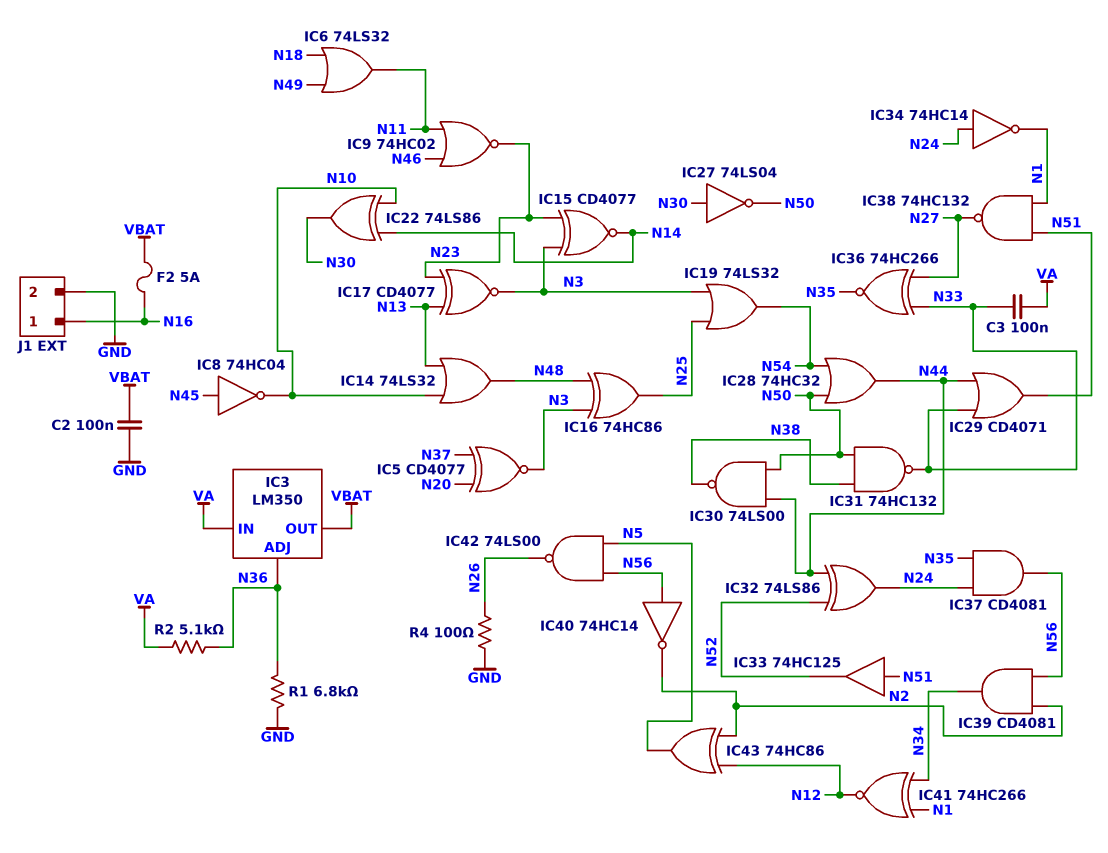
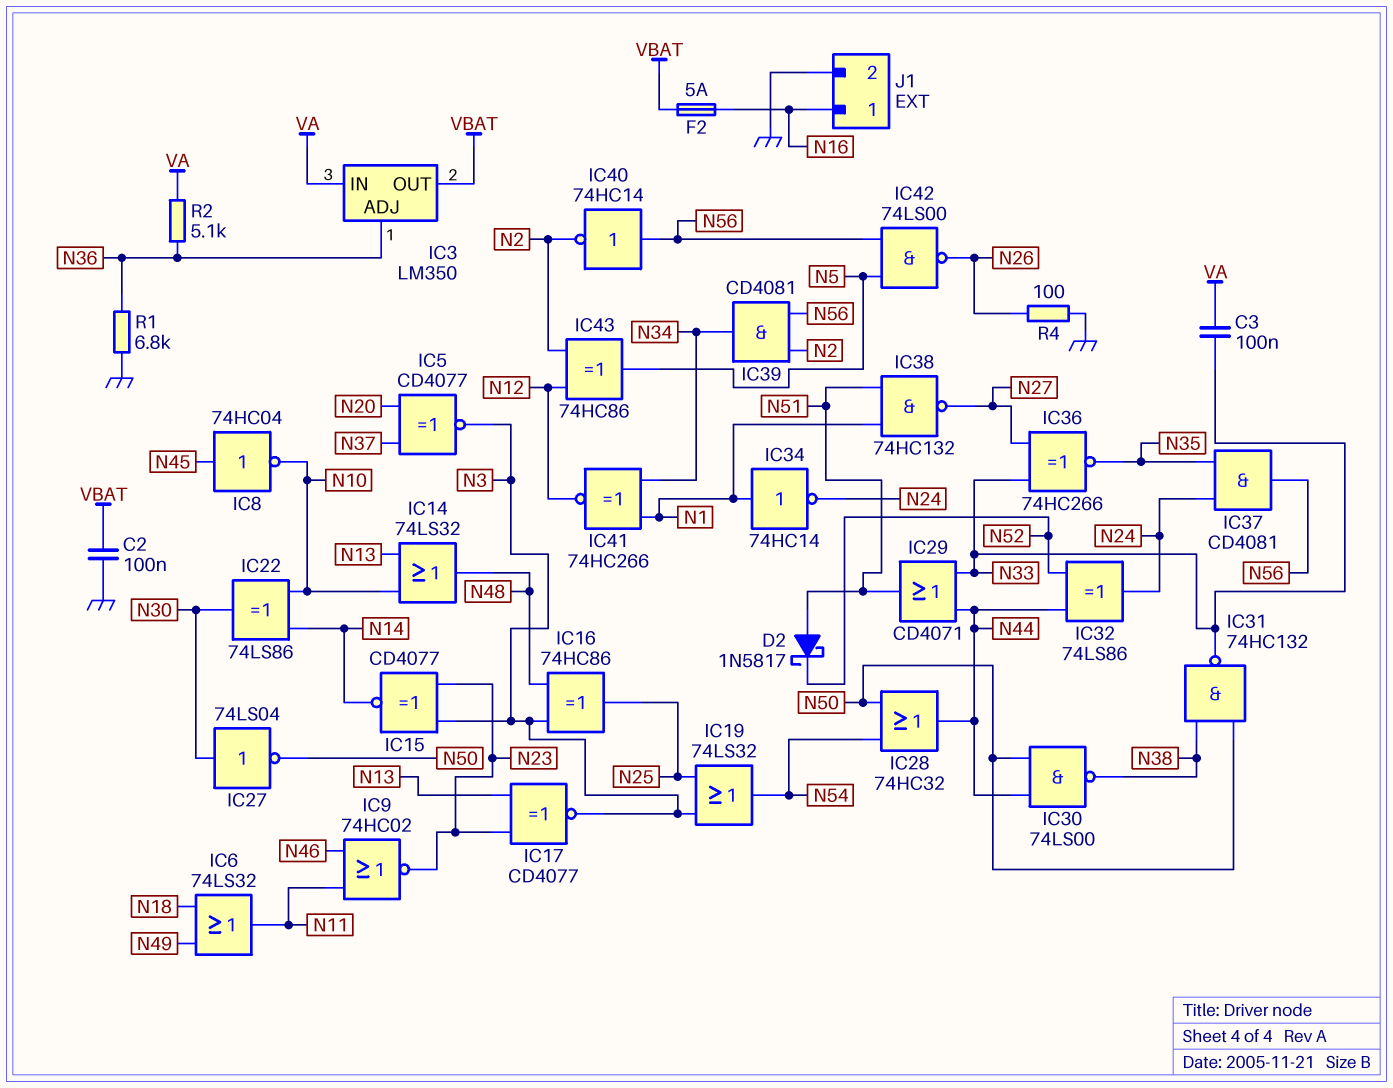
D2: none -> schottky 1N5817 (A N51, K N52)
IC33: buffer 74HC125 (in N51, out N52) -> none
IC34: NOT 74HC14 (in N24, out N1) -> NOT 74HC14 (in N1, out N24)

